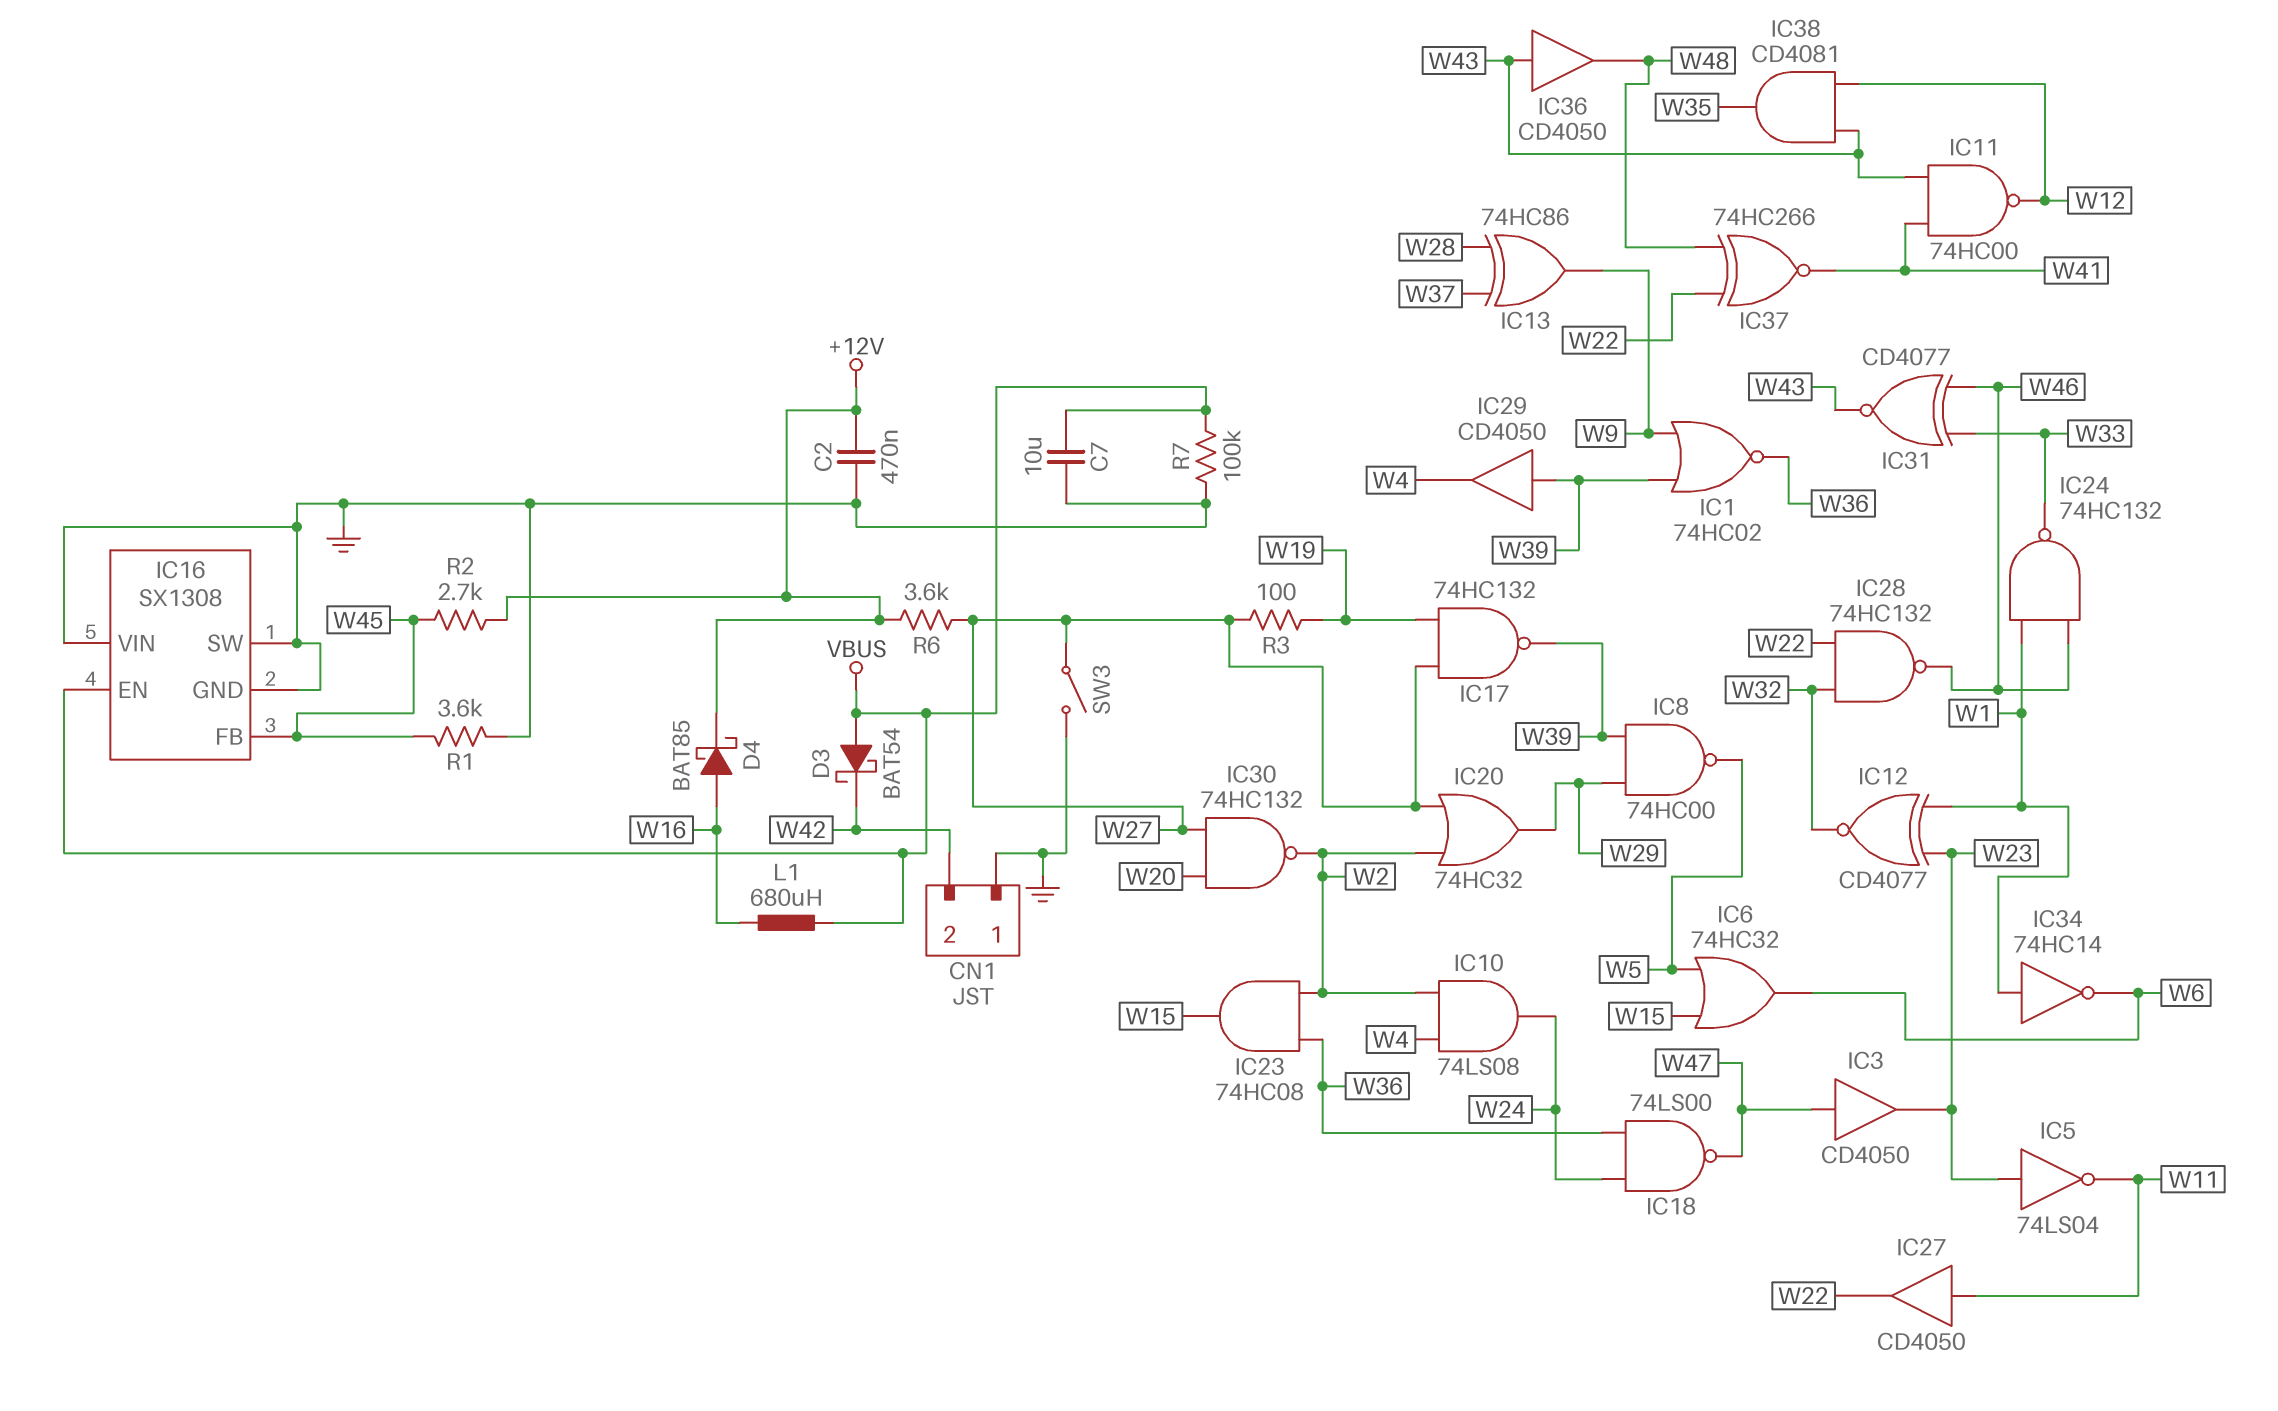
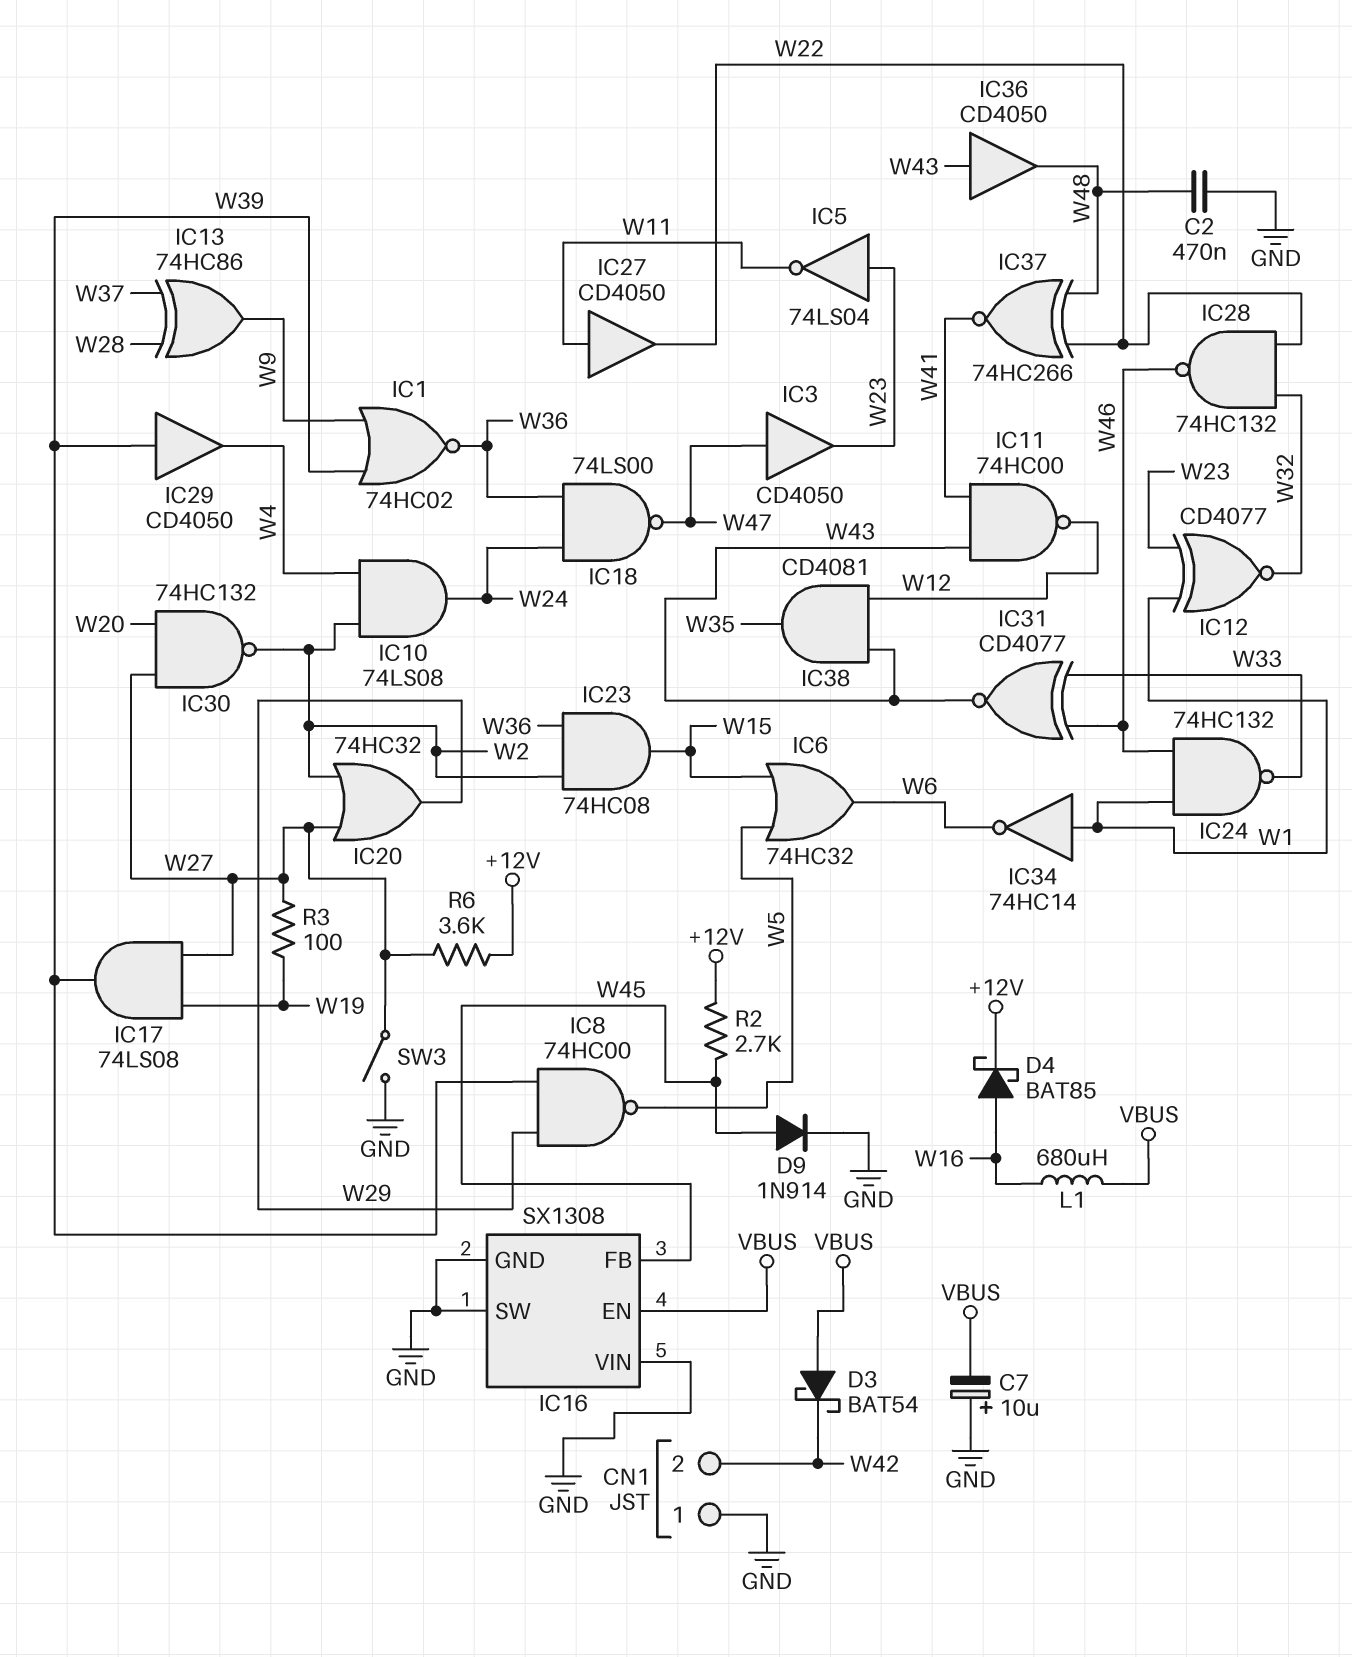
C2: 470nF (+12V, GND) -> 470nF (GND, W48)
C7: 10uF (GND, VBUS) -> 10uF (plus GND, minus VBUS)
D9: none -> diode 1N914 (A W45, K GND)
IC17: NAND 74HC132 (in W19, in W27, out W39) -> AND 74LS08 (in W19, in W27, out W39)
R1: 3.6k (GND, W45) -> none
R7: 100k (GND, VBUS) -> none

